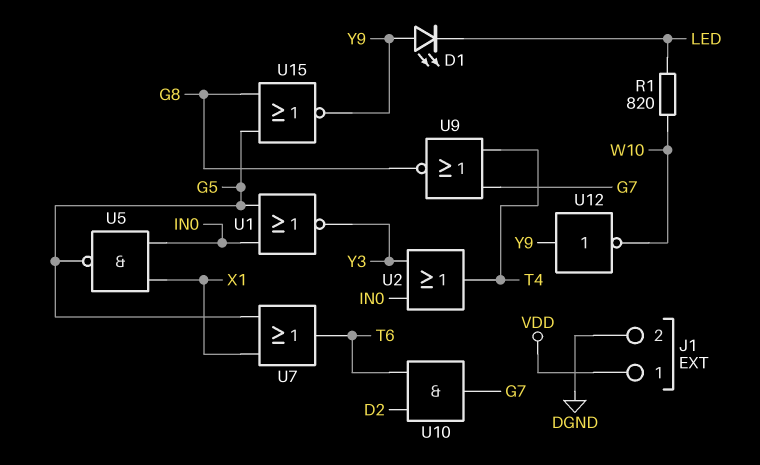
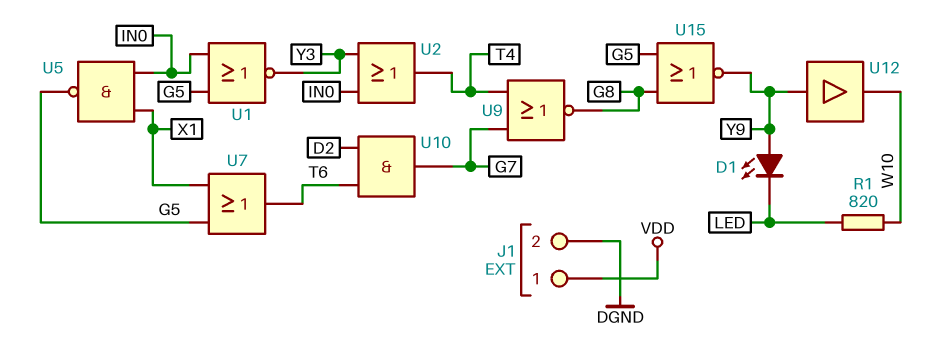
U12: NOT (in Y9, out W10) -> buffer (in Y9, out W10)

